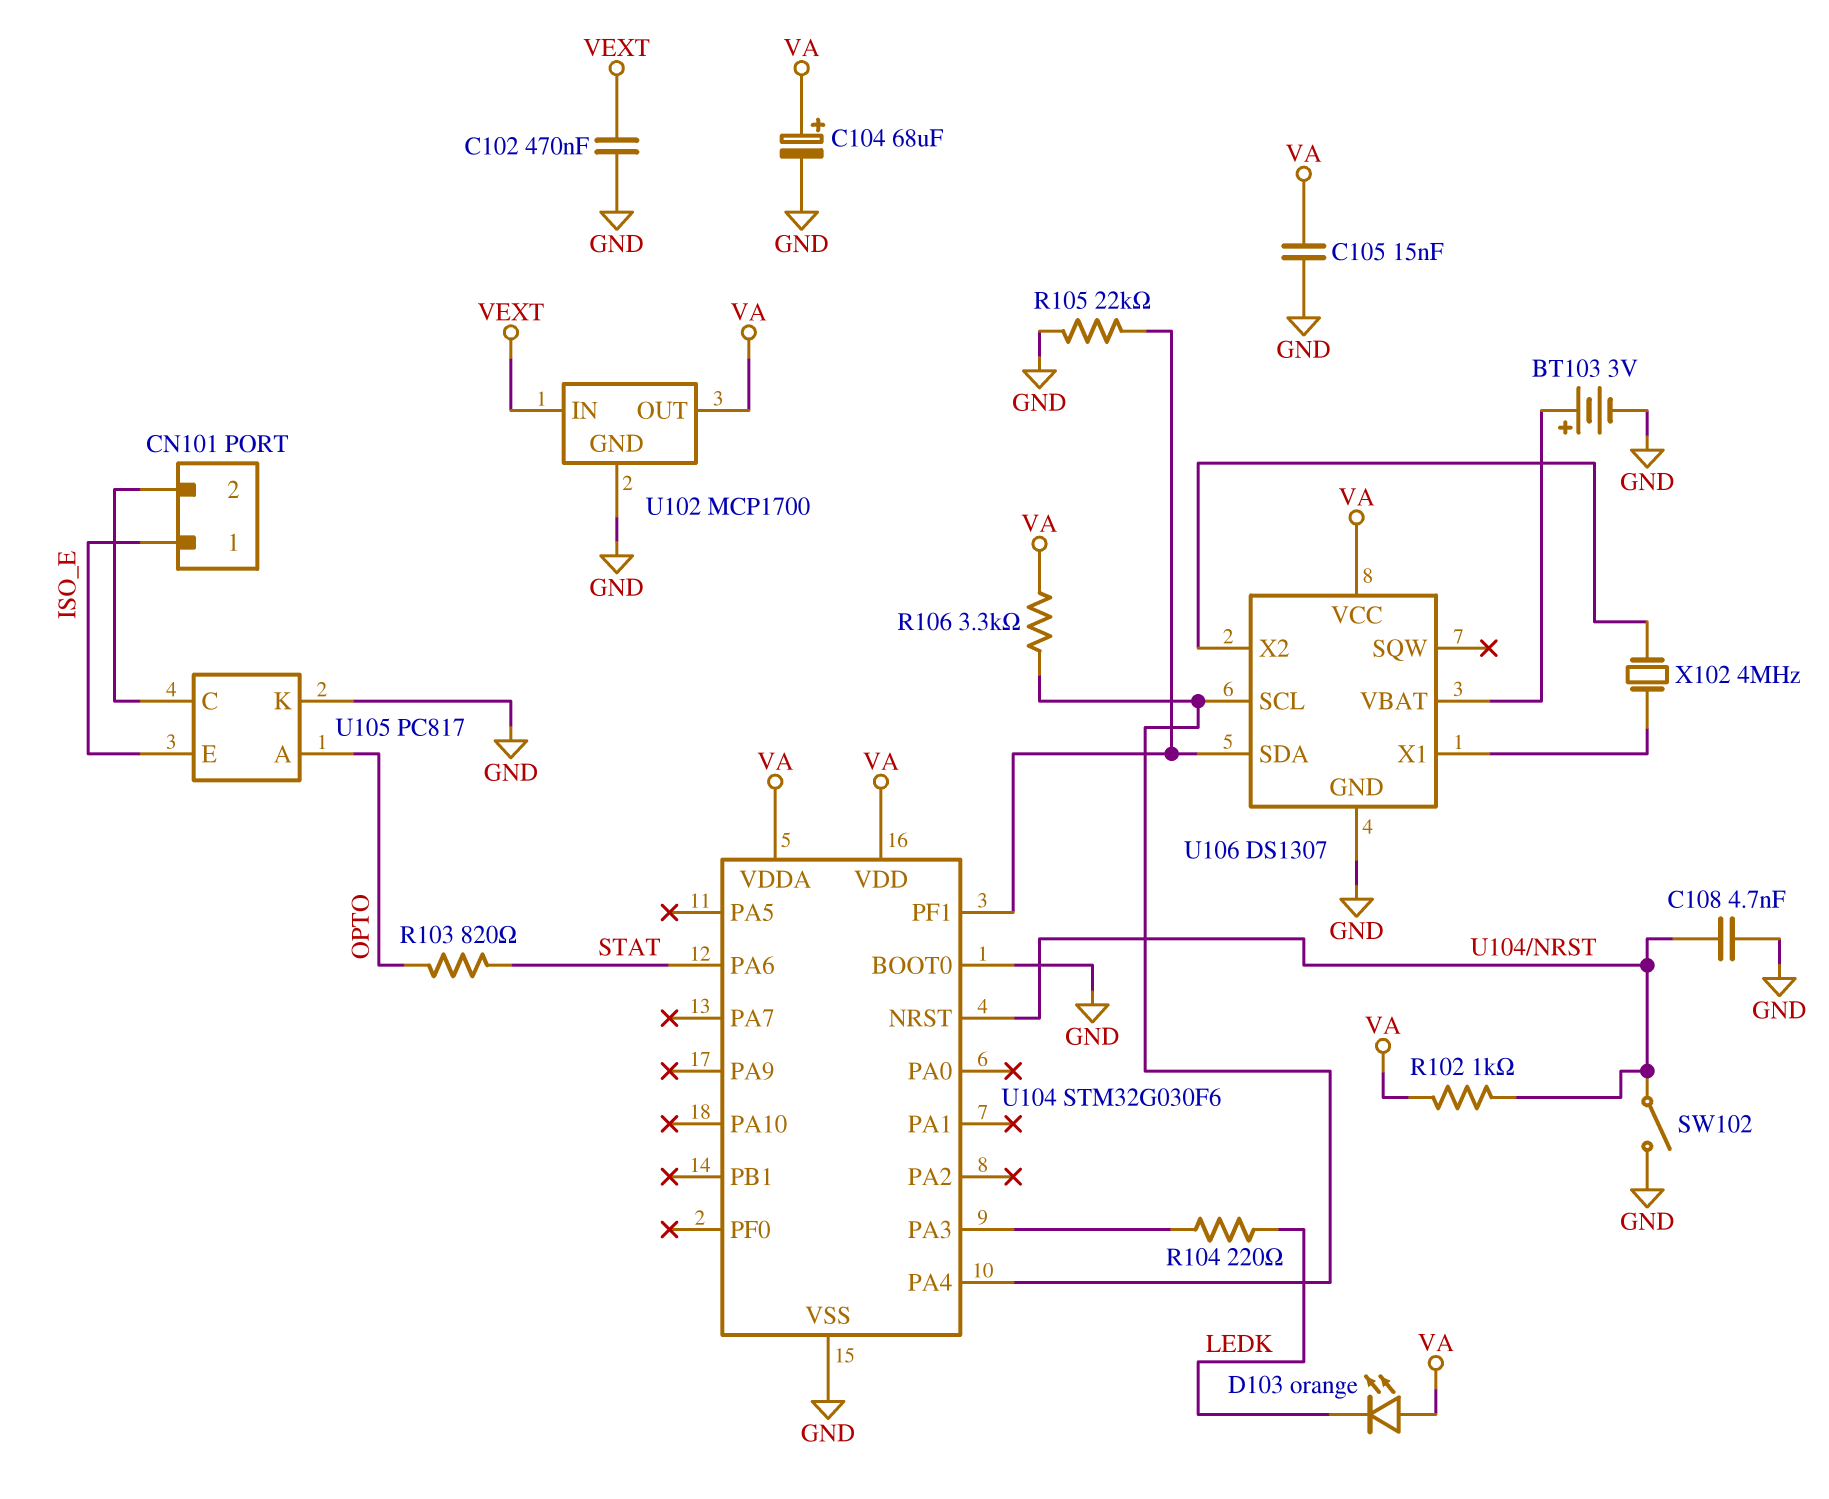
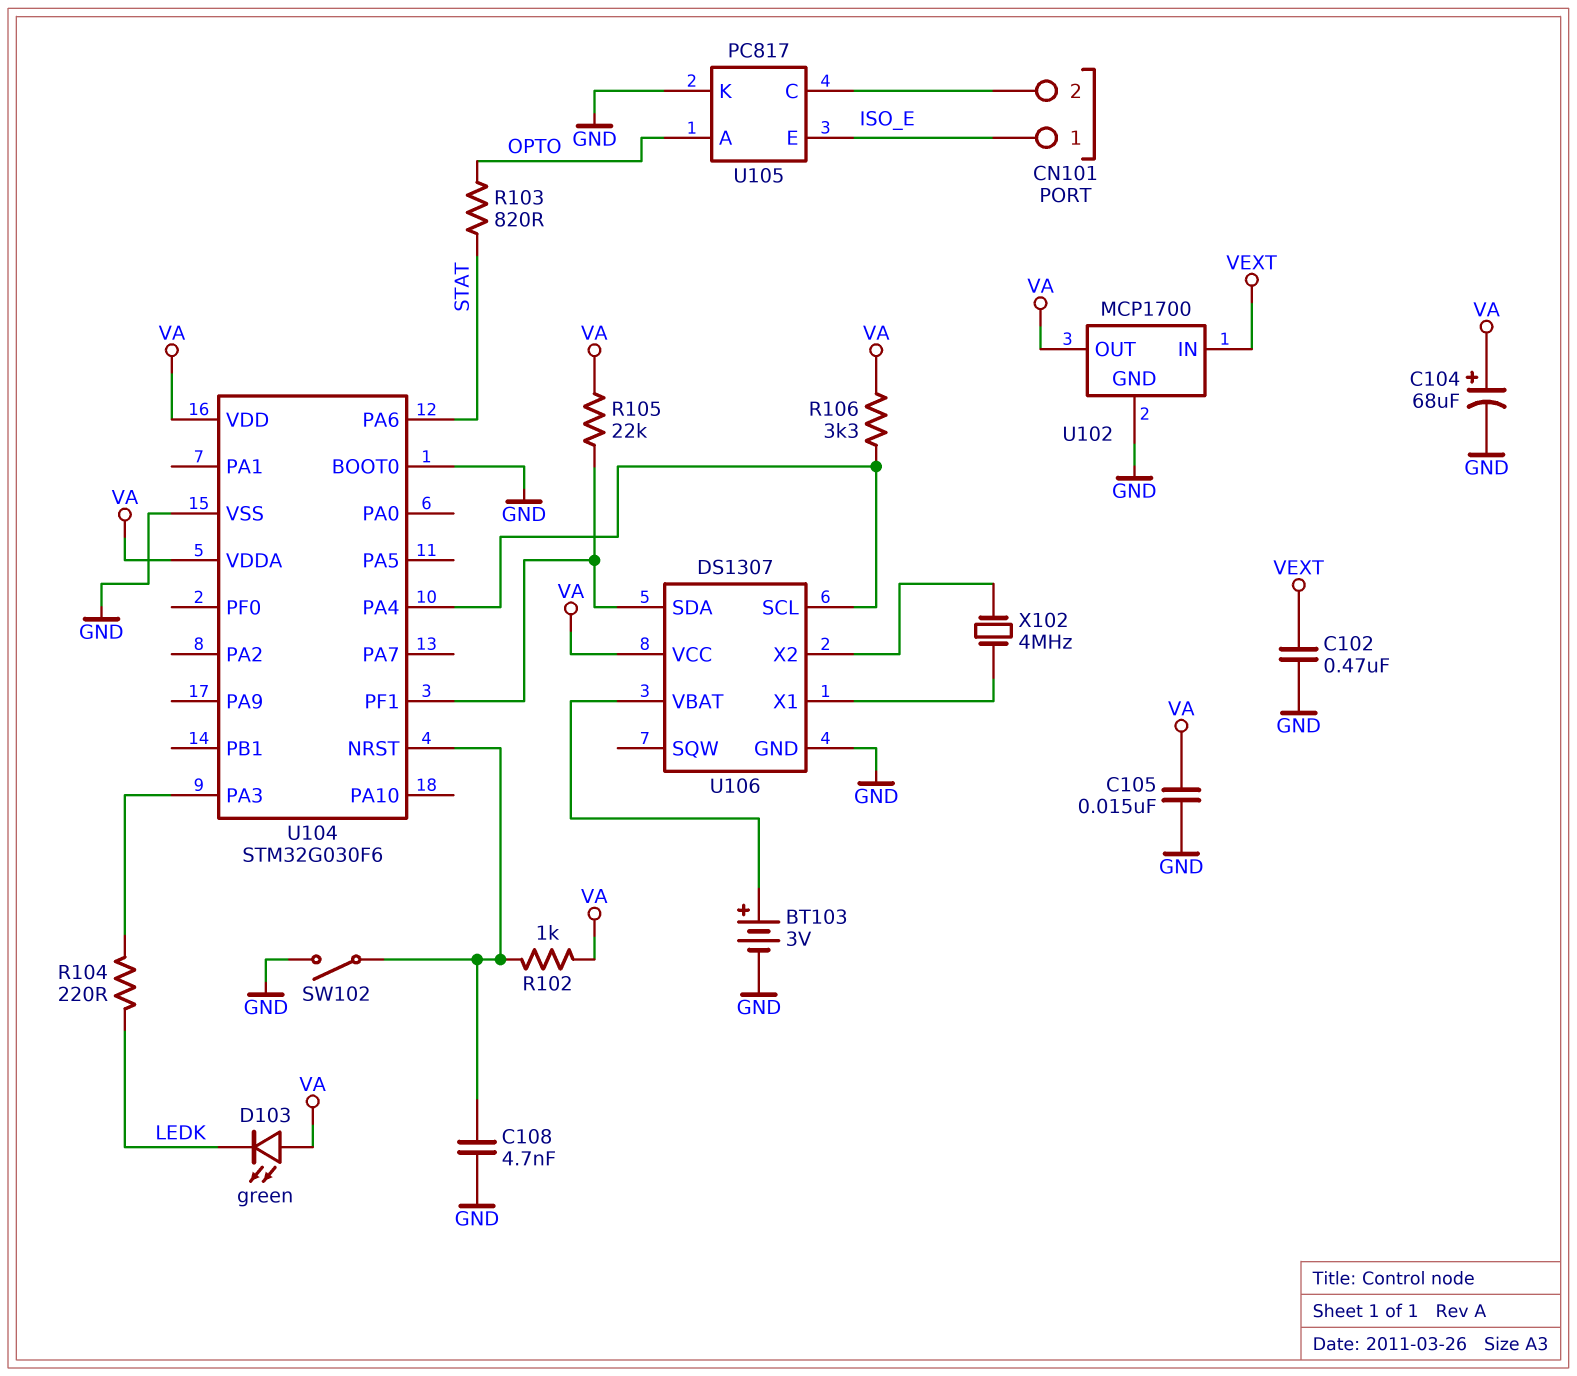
D103: LED orange (A VA, K LEDK) -> LED green (A VA, K LEDK)
R105: 22k (GND, U104/PF1) -> 22k (U104/PF1, VA)

